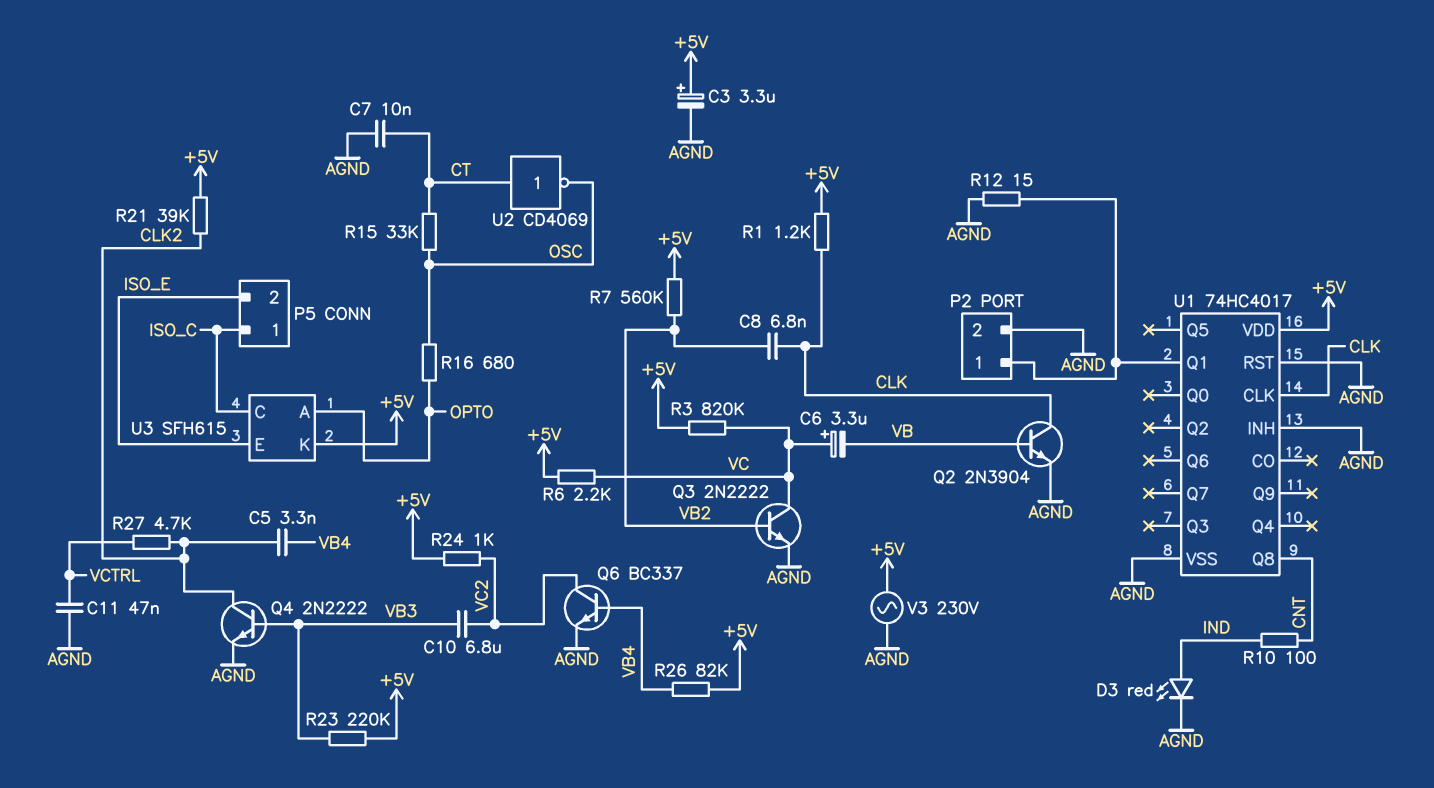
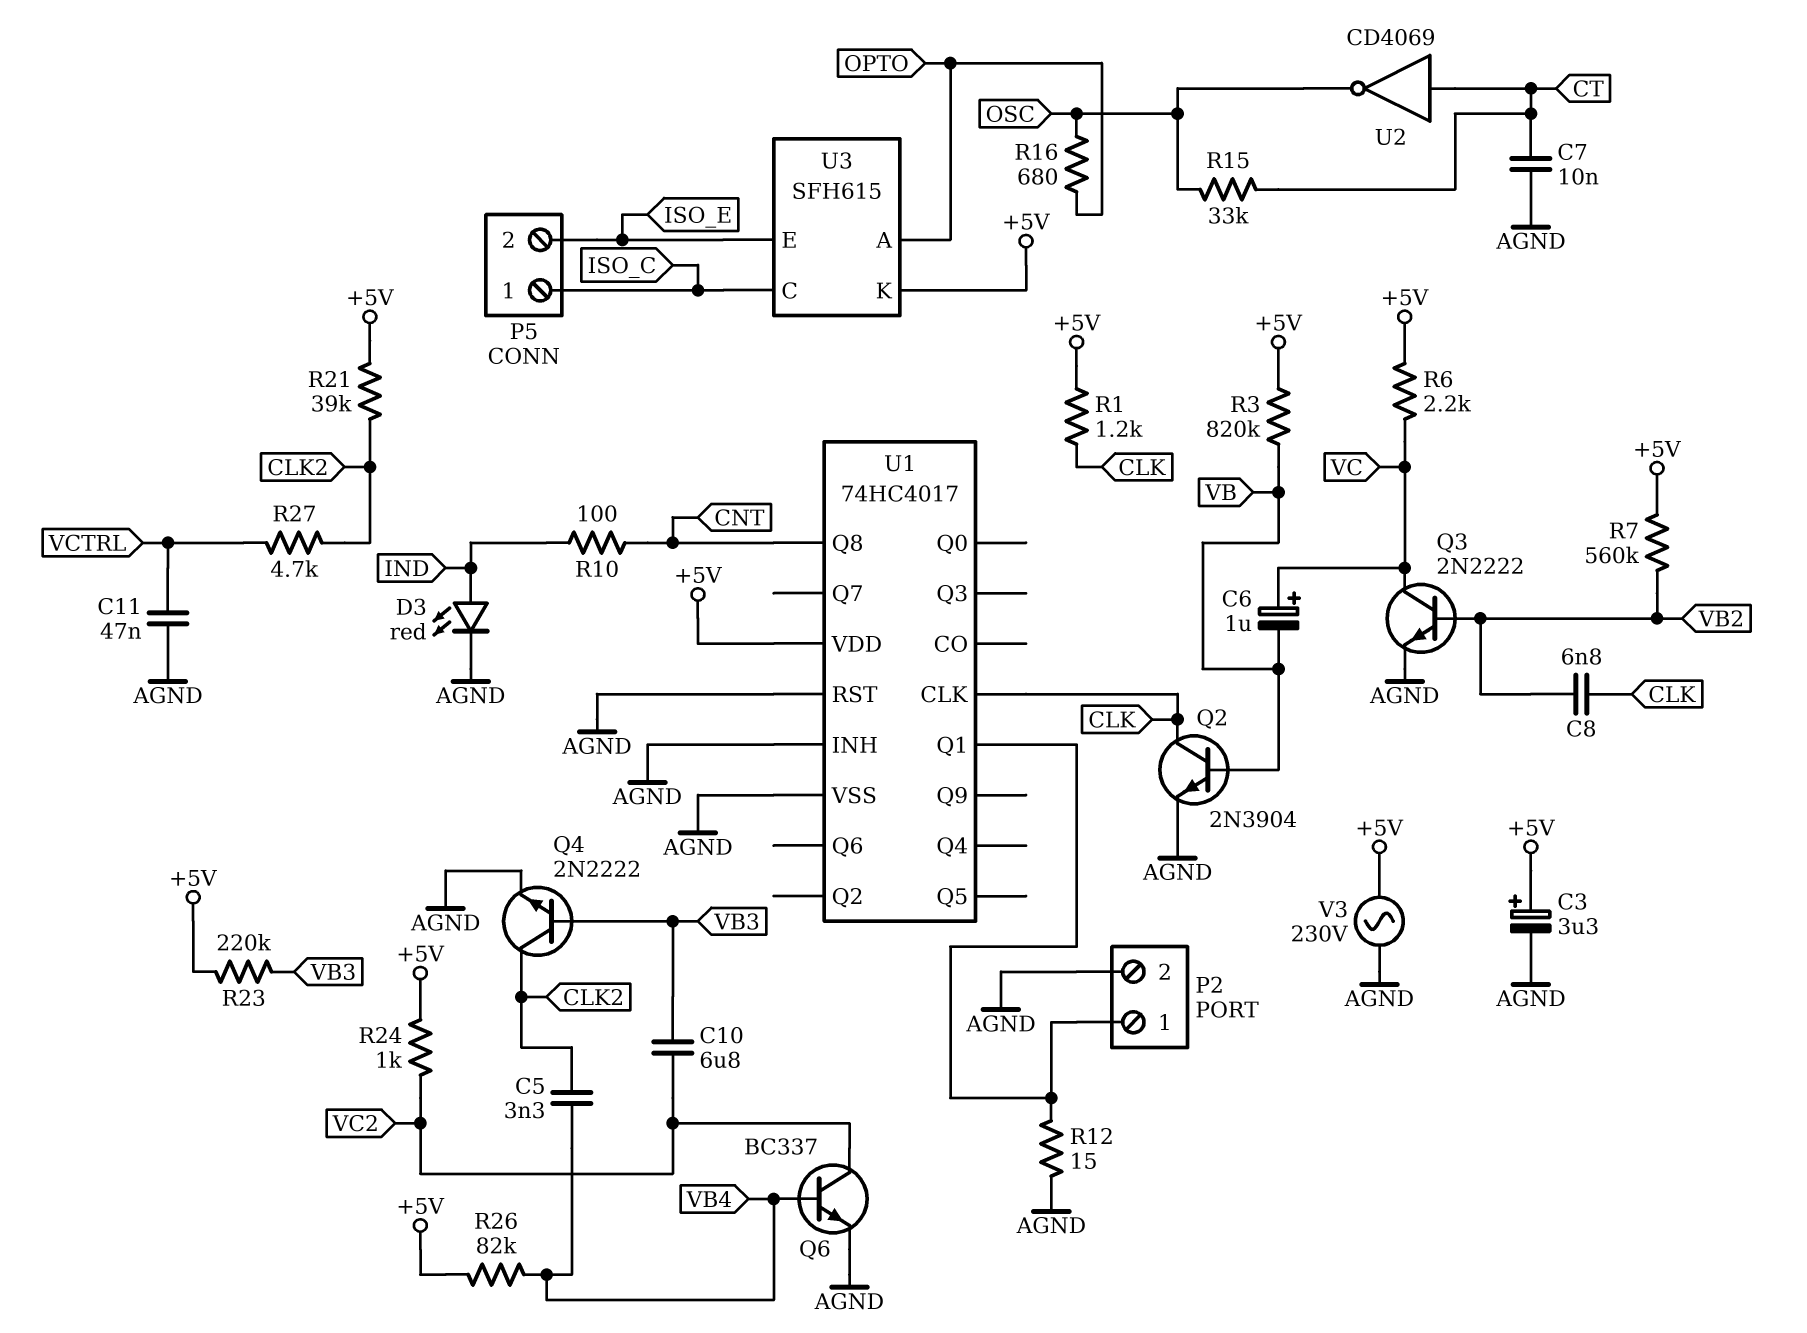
C6: 3.3uF (plus VC, minus VB) -> 1uF (plus VC, minus VB)
R3: 820k (+5V, VC) -> 820k (+5V, VB)

